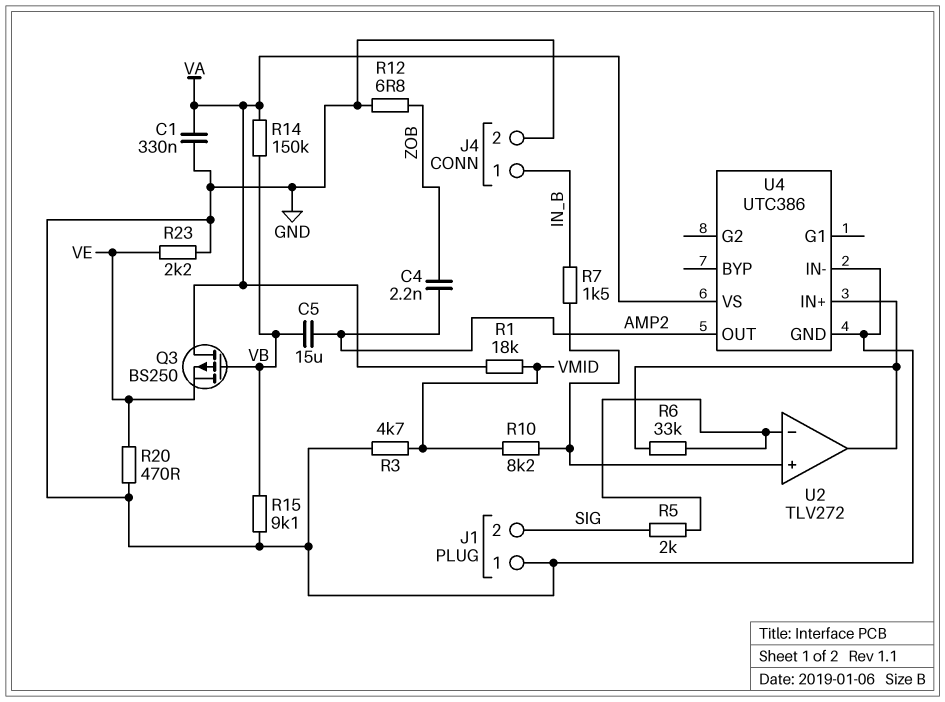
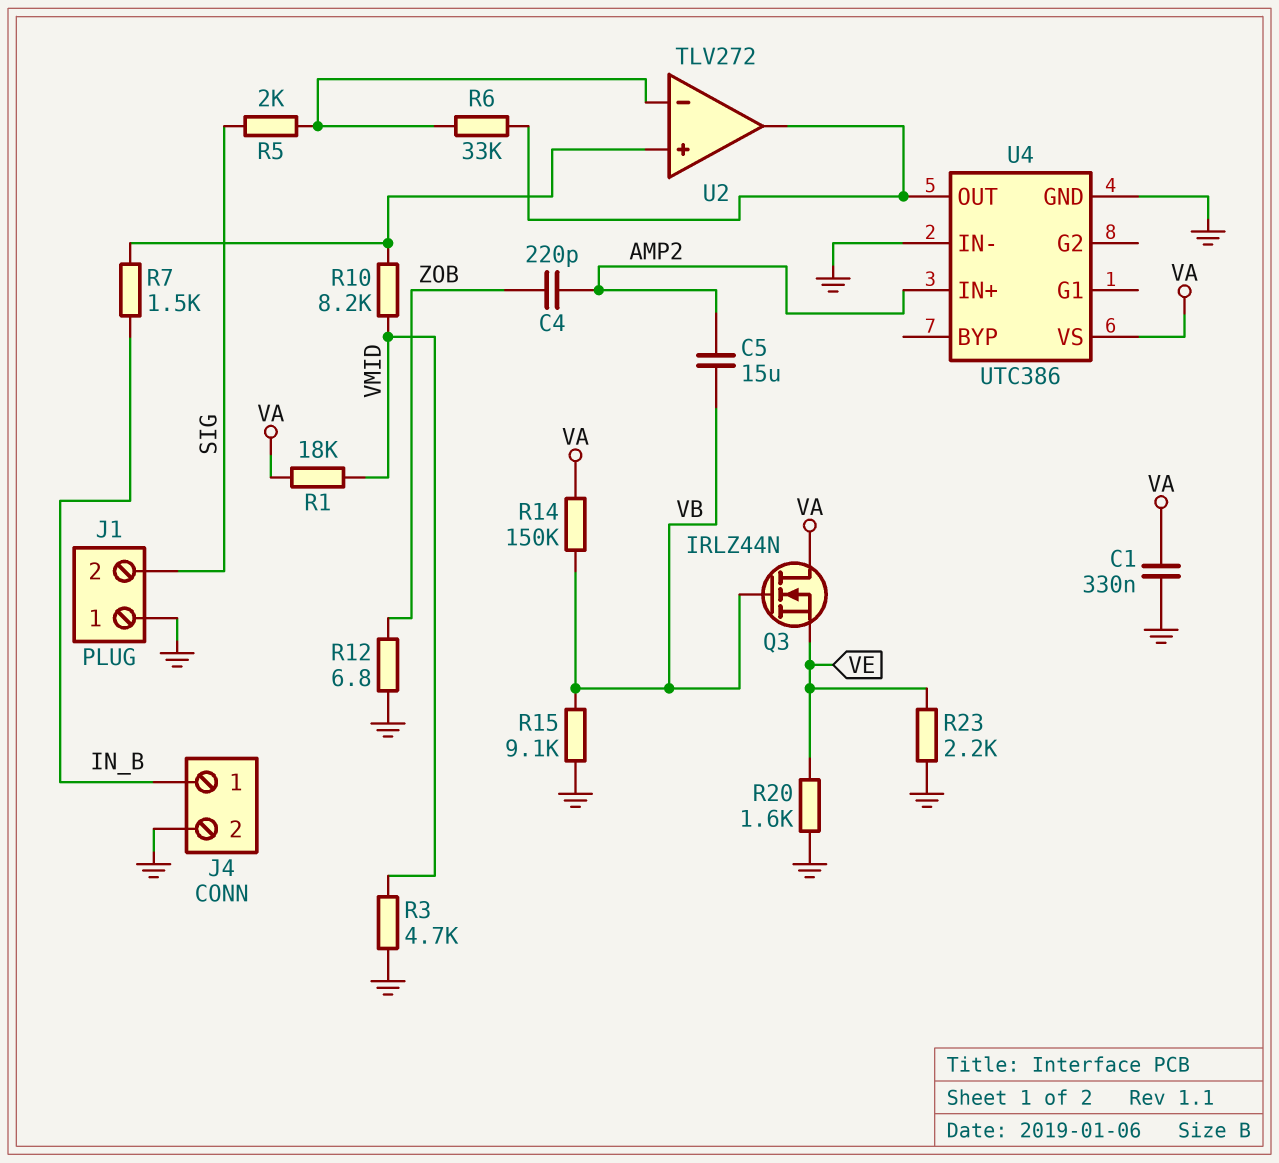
C4: 2.2nF (AMP2, ZOB) -> 220pF (AMP2, ZOB)
Q3: PMOS BS250 (G VB, D VA, S VE) -> NMOS IRLZ44N (G VB, D VA, S VE)
R20: 470 (GND, VE) -> 1.6k (GND, VE)
U4 pin IN+: U2/out -> AMP2
U4 pin OUT: AMP2 -> U2/out

